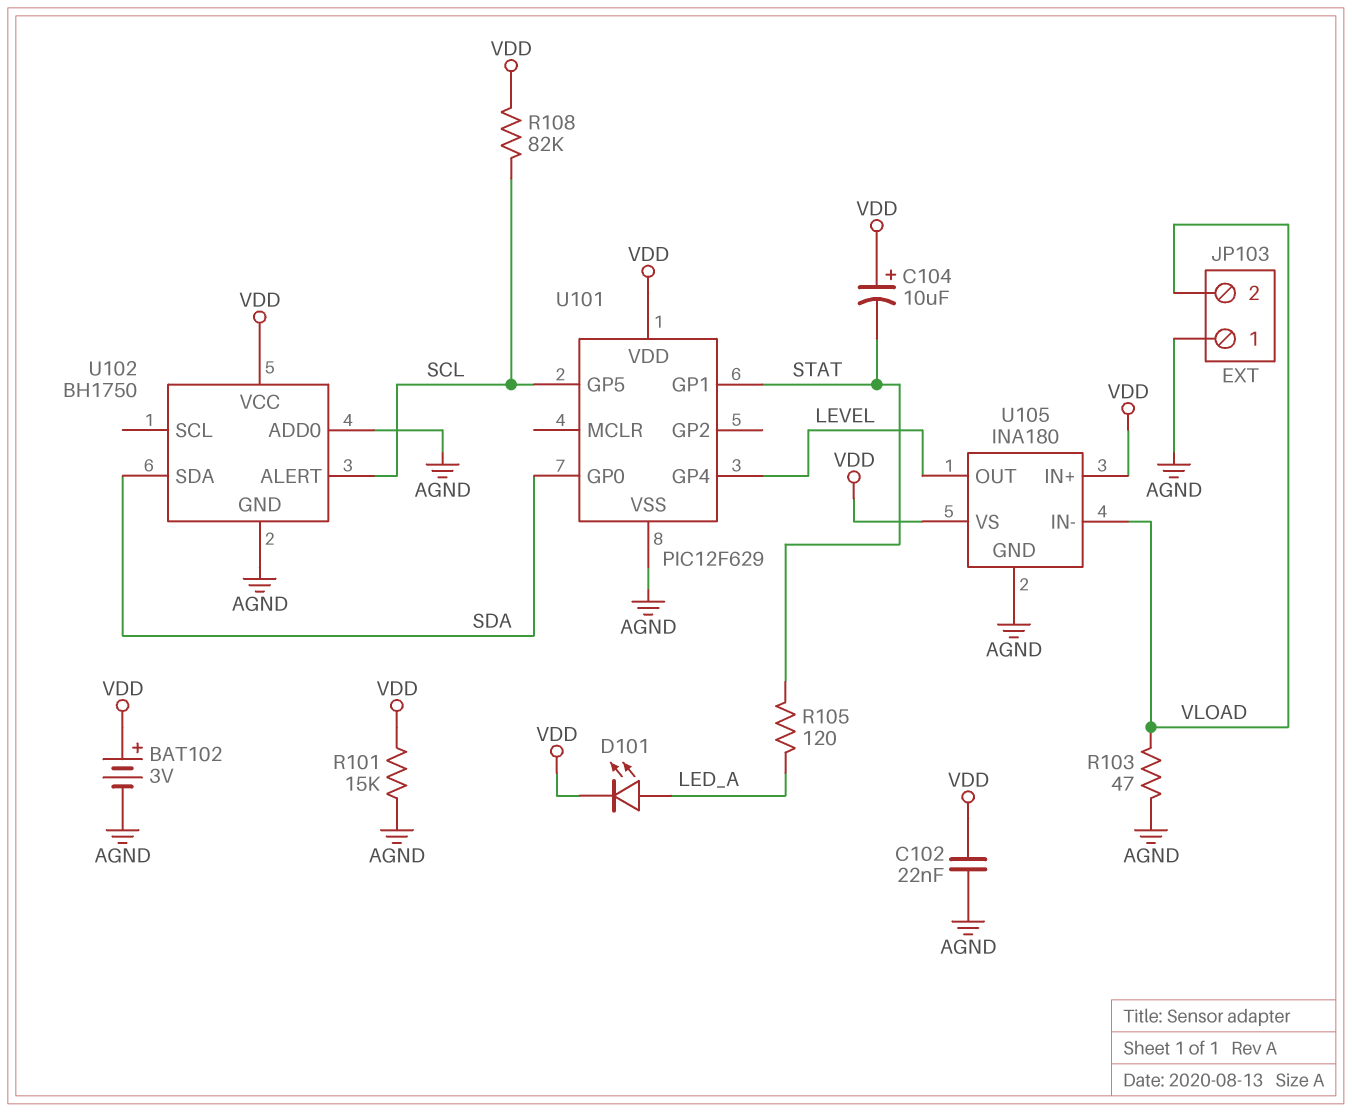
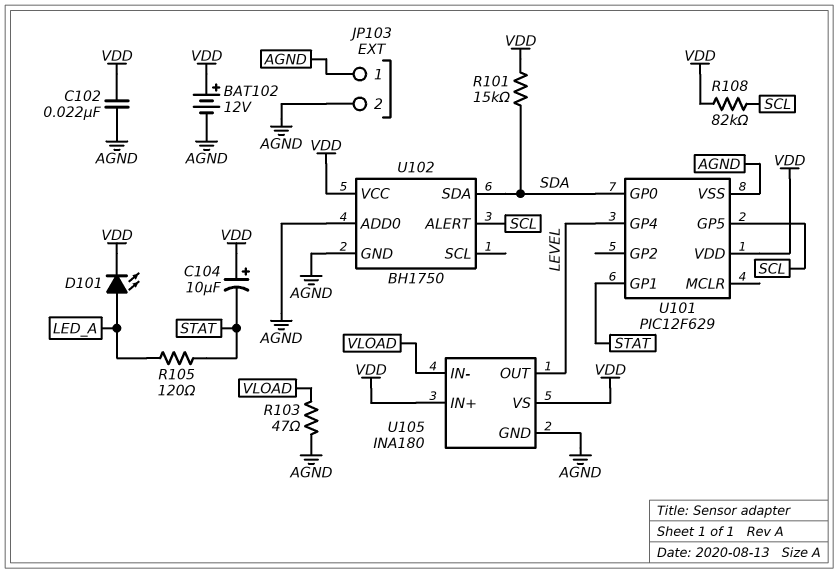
BAT102: 3V (plus VDD, minus AGND) -> 12V (plus VDD, minus AGND)
JP103 pin 2: VLOAD -> AGND
R101: 15k (AGND, VDD) -> 15k (SDA, VDD)

